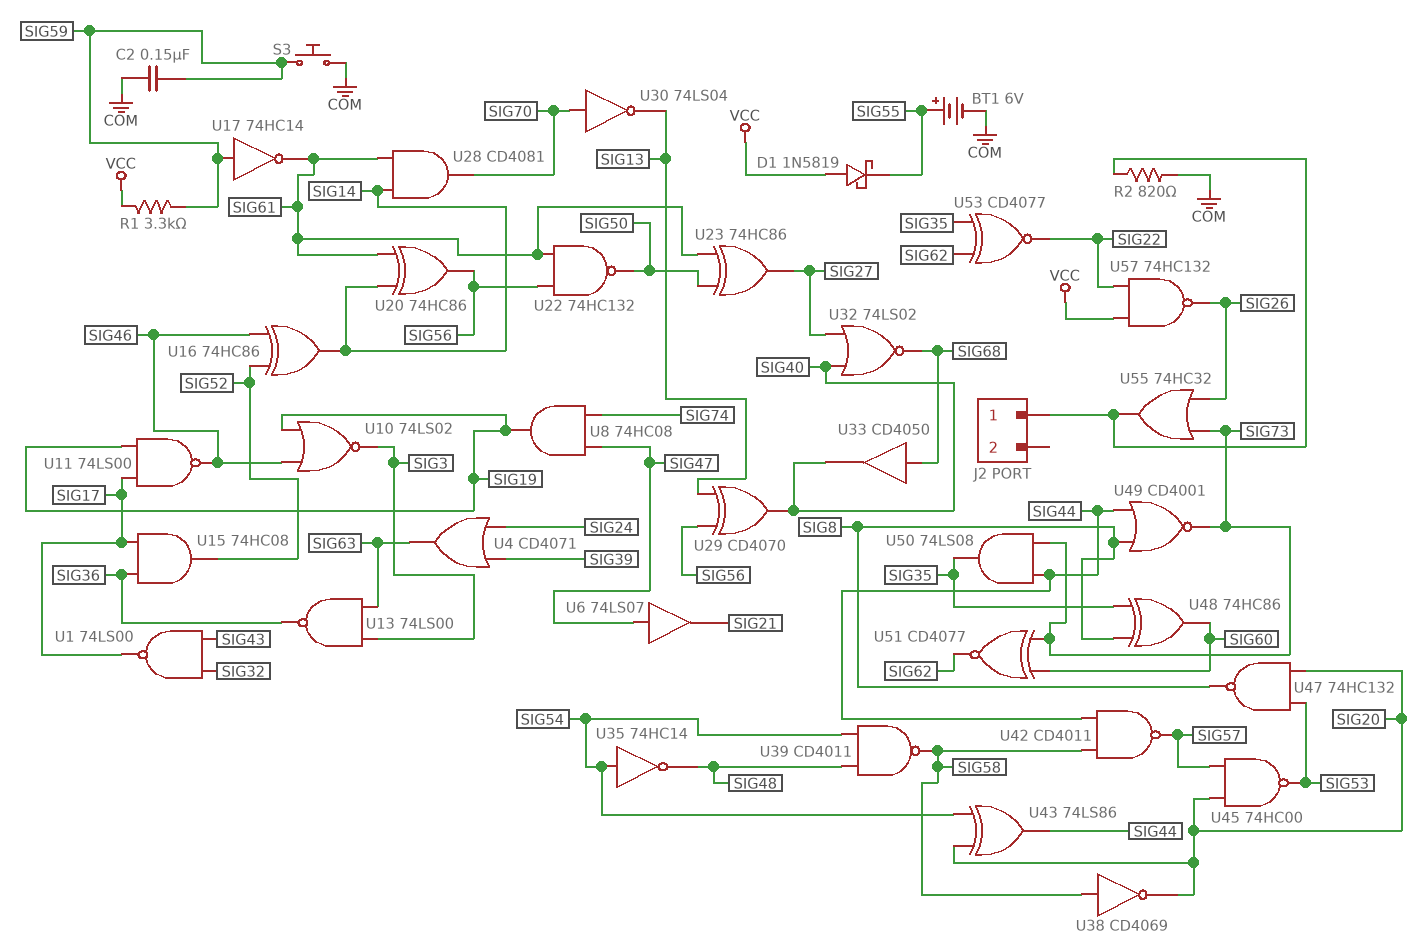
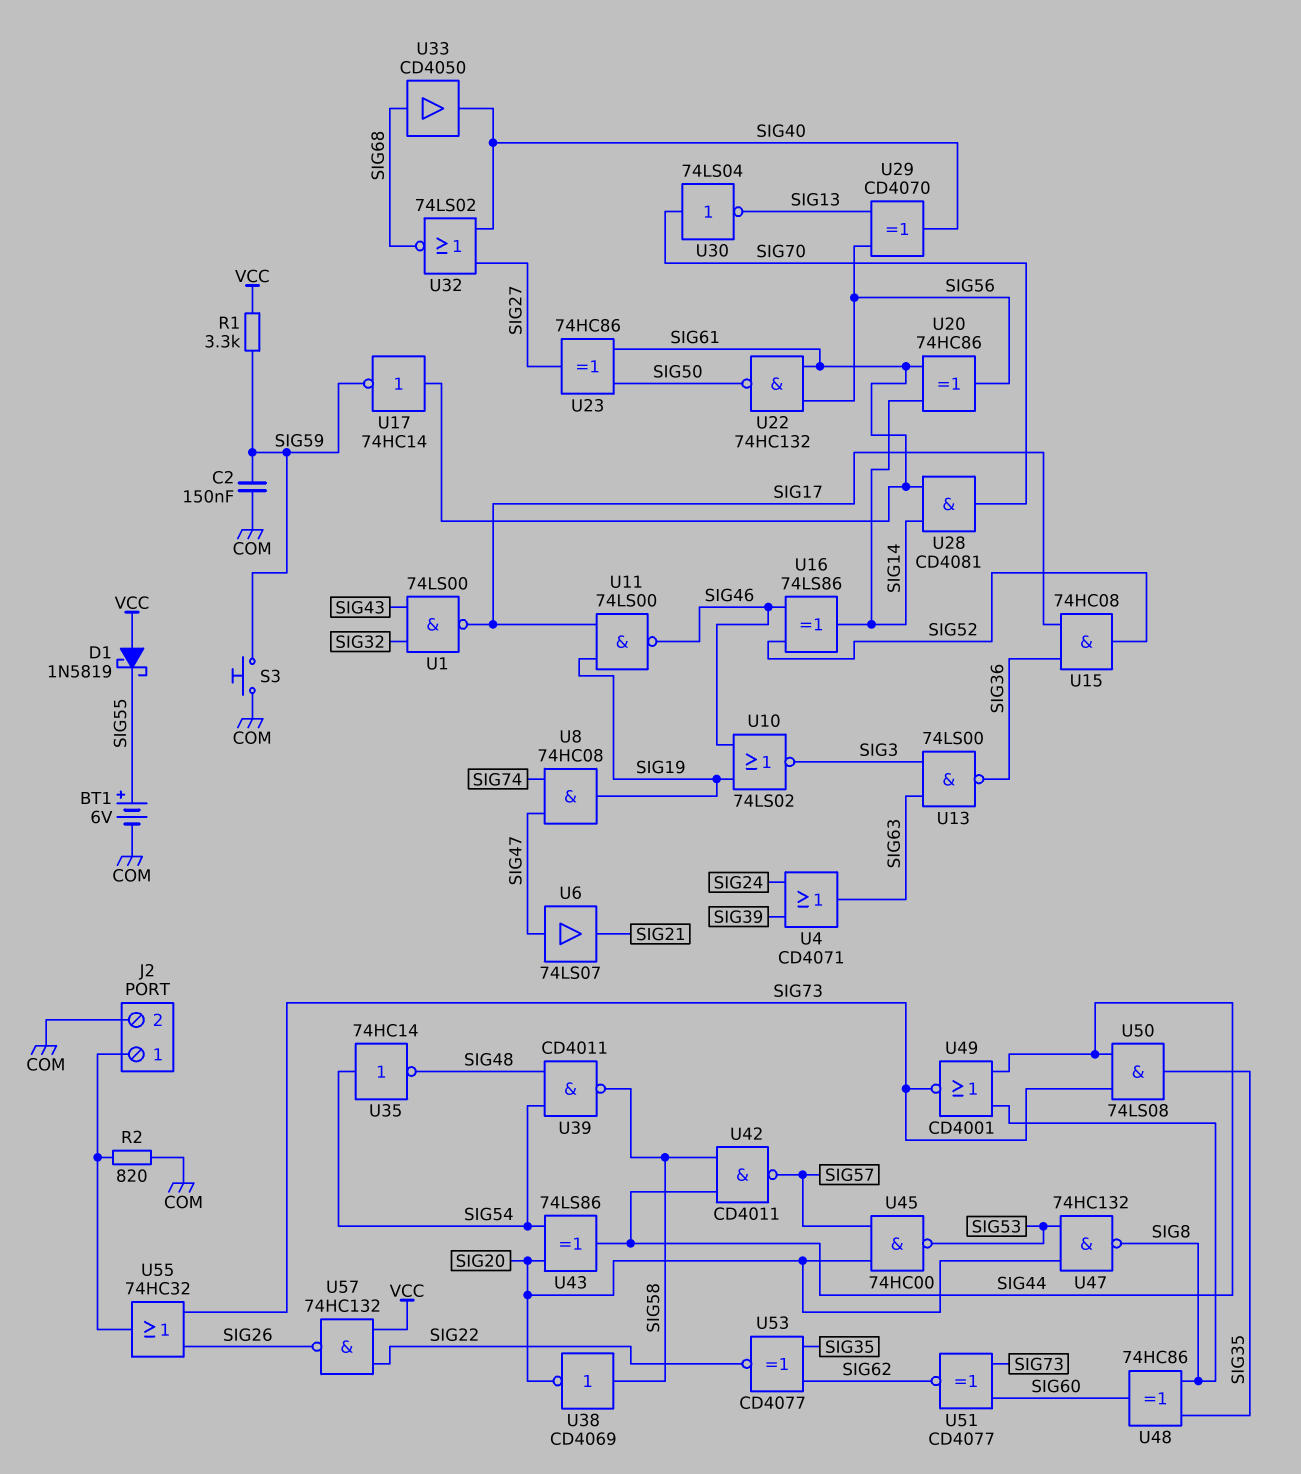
J2 pin 2: none -> COM
U16: XOR 74HC86 (in SIG46, in SIG52, out SIG14) -> XOR 74LS86 (in SIG46, in SIG52, out SIG14)
U17: NOT 74HC14 (in SIG59, out SIG61) -> NOT 74HC14 (in SIG61, out SIG59)

